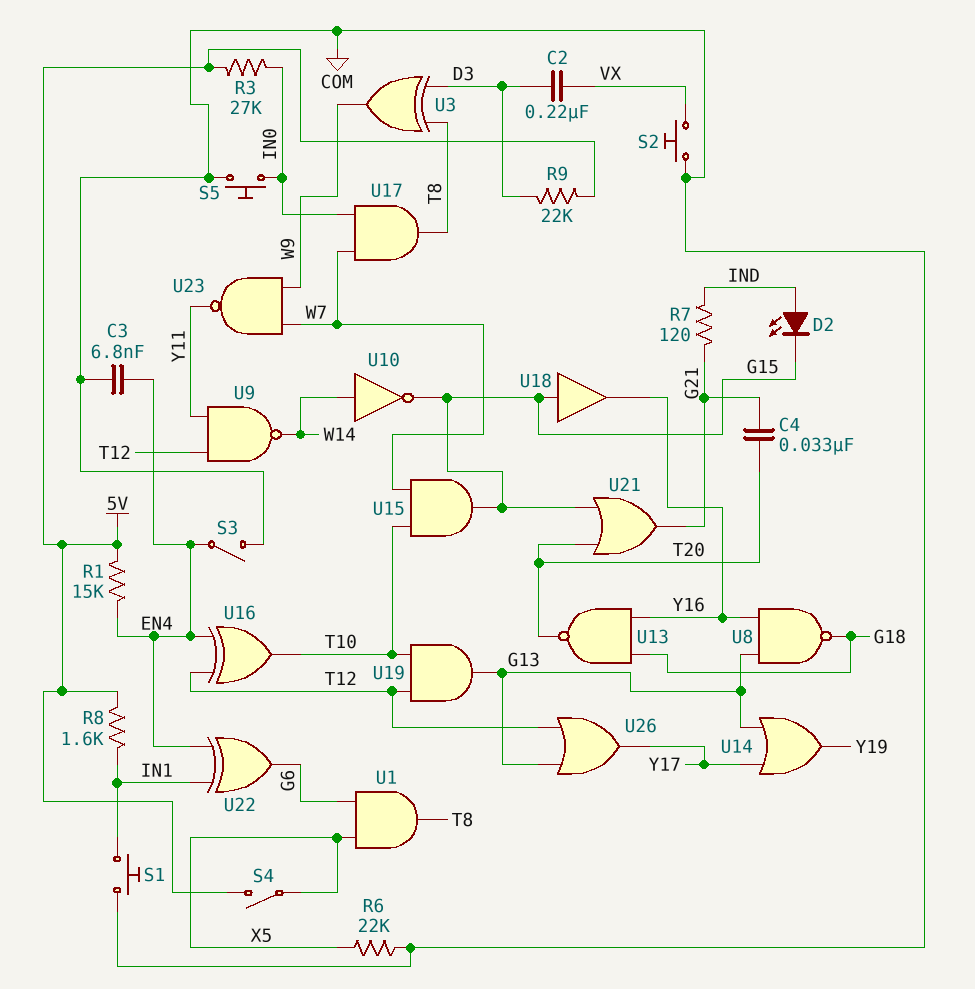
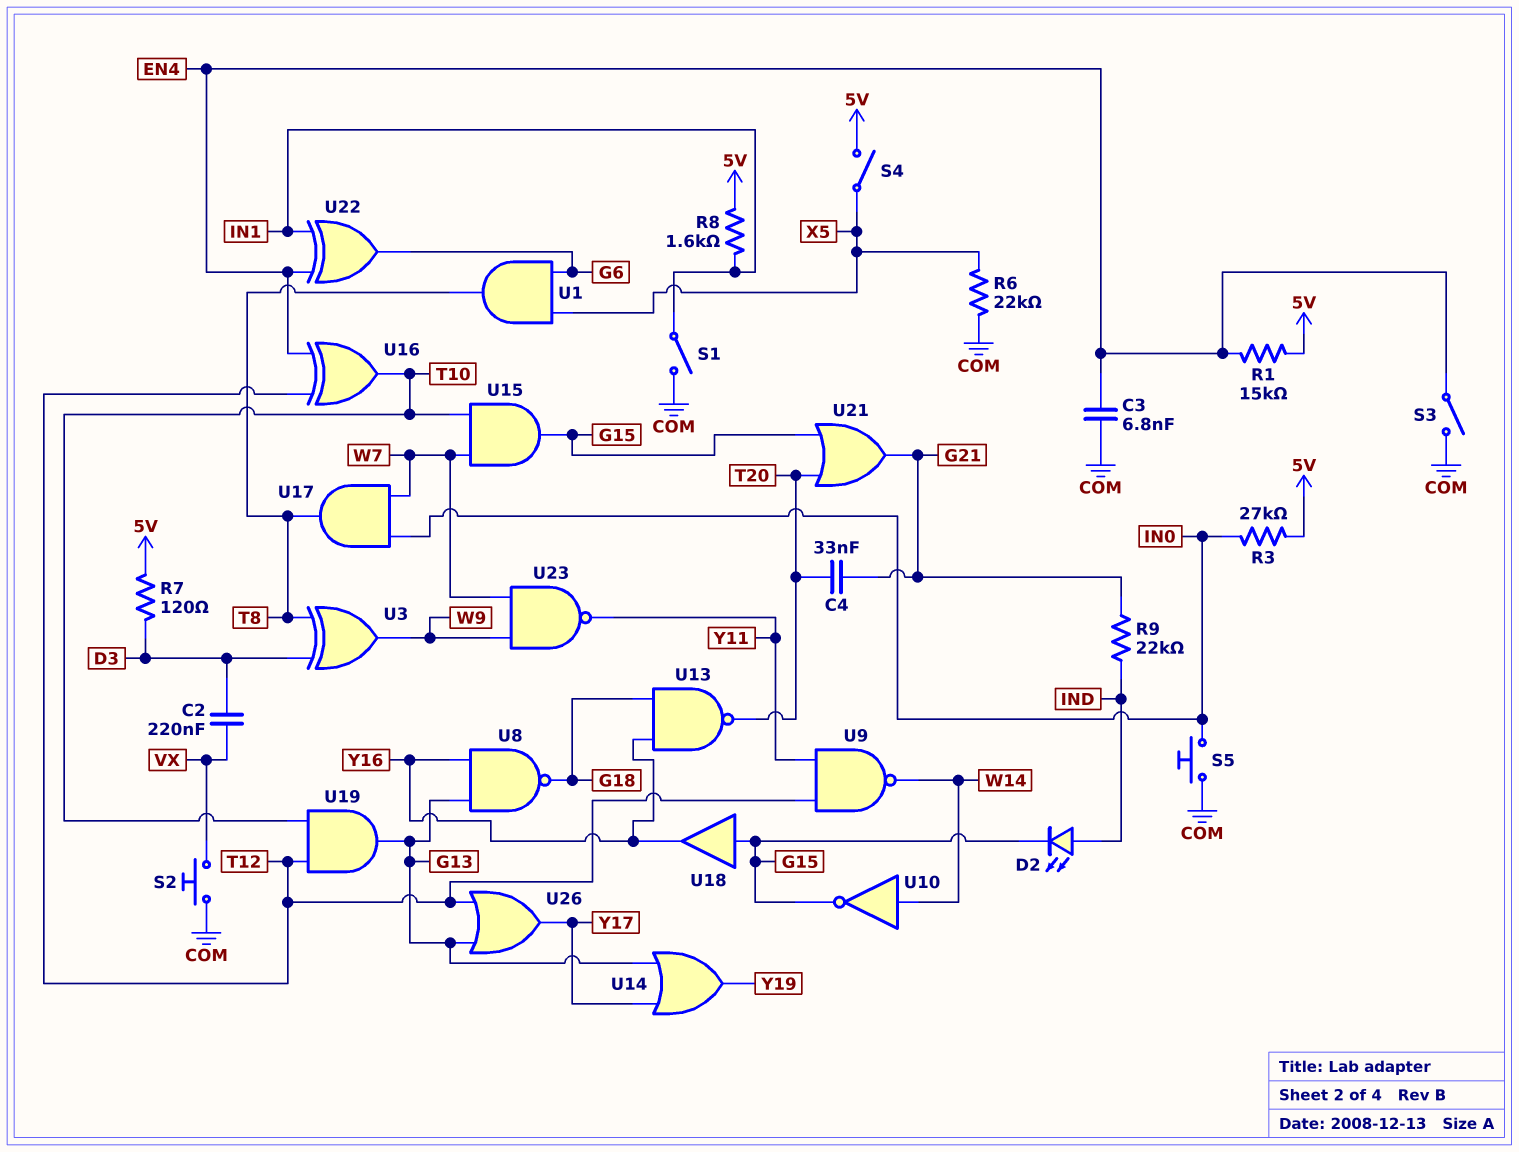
R7: 120 (G21, IND) -> 120 (5V, D3)
R9: 22k (5V, D3) -> 22k (G21, IND)
S1: button (COM, IN1) -> switch (COM, IN1)

